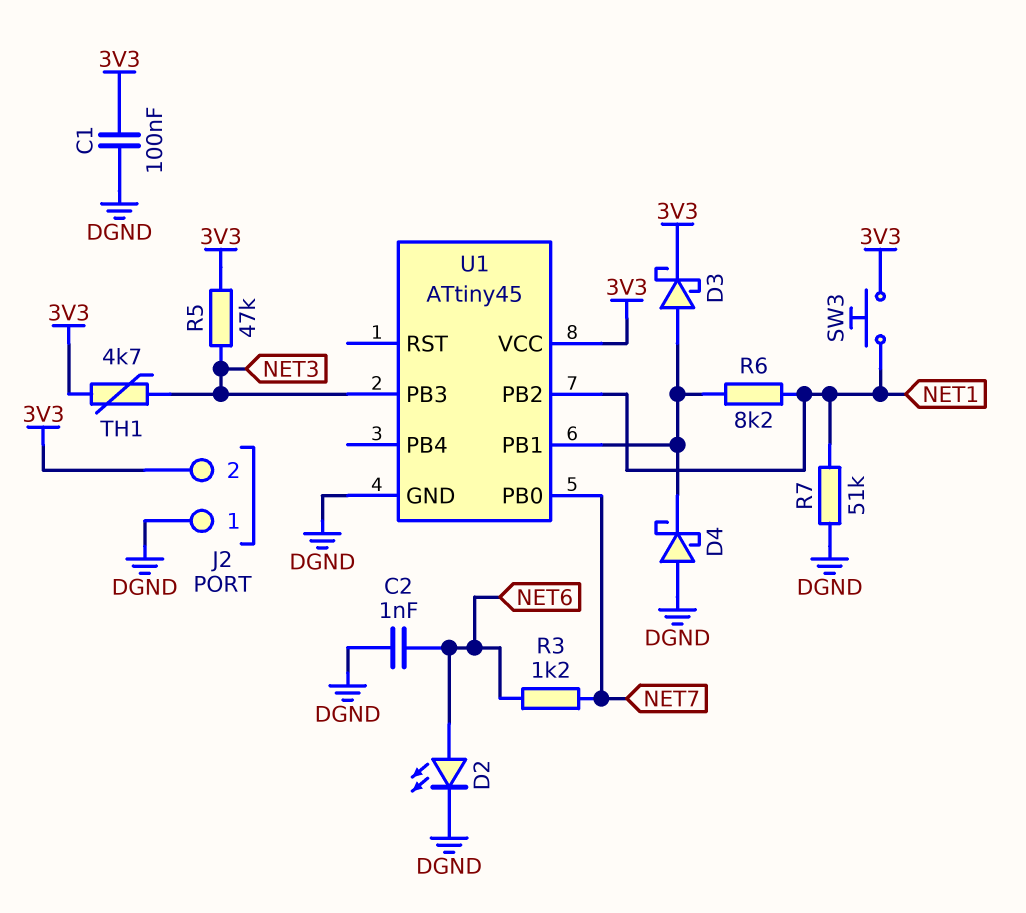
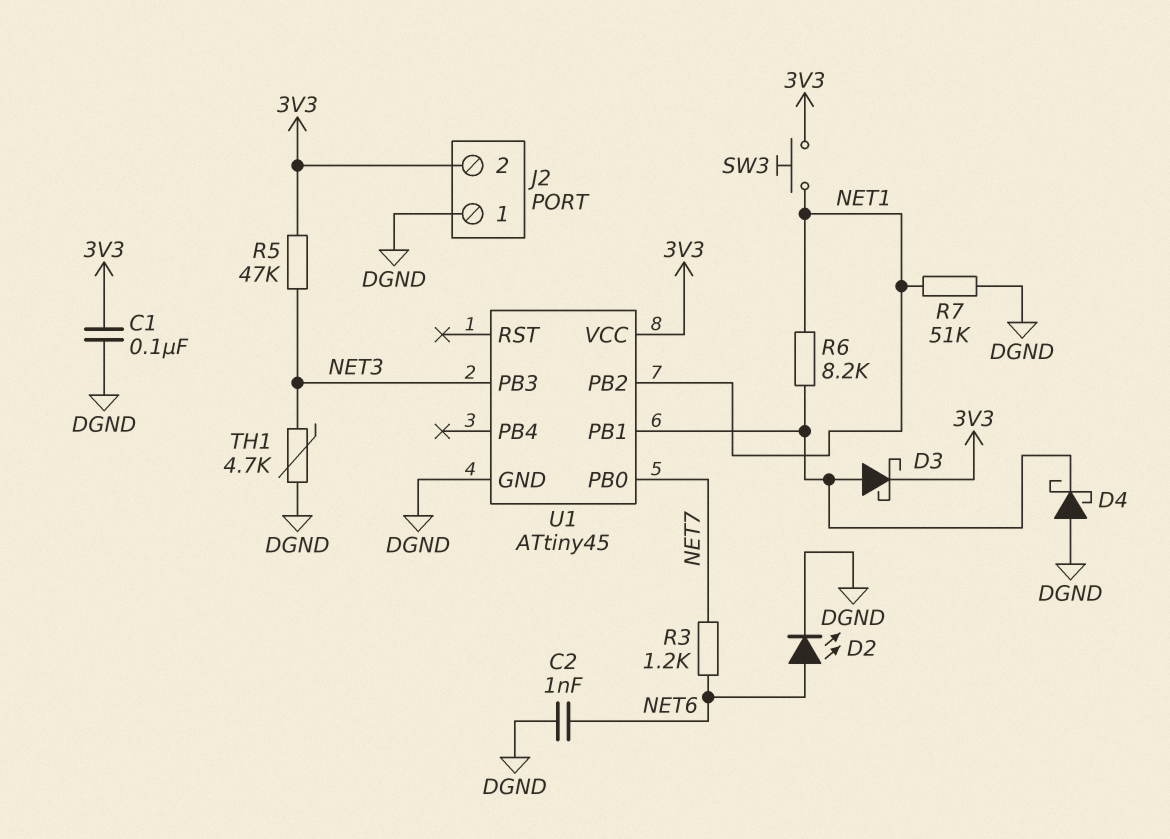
TH1: 4.7k (3V3, NET3) -> 4.7k (DGND, NET3)

